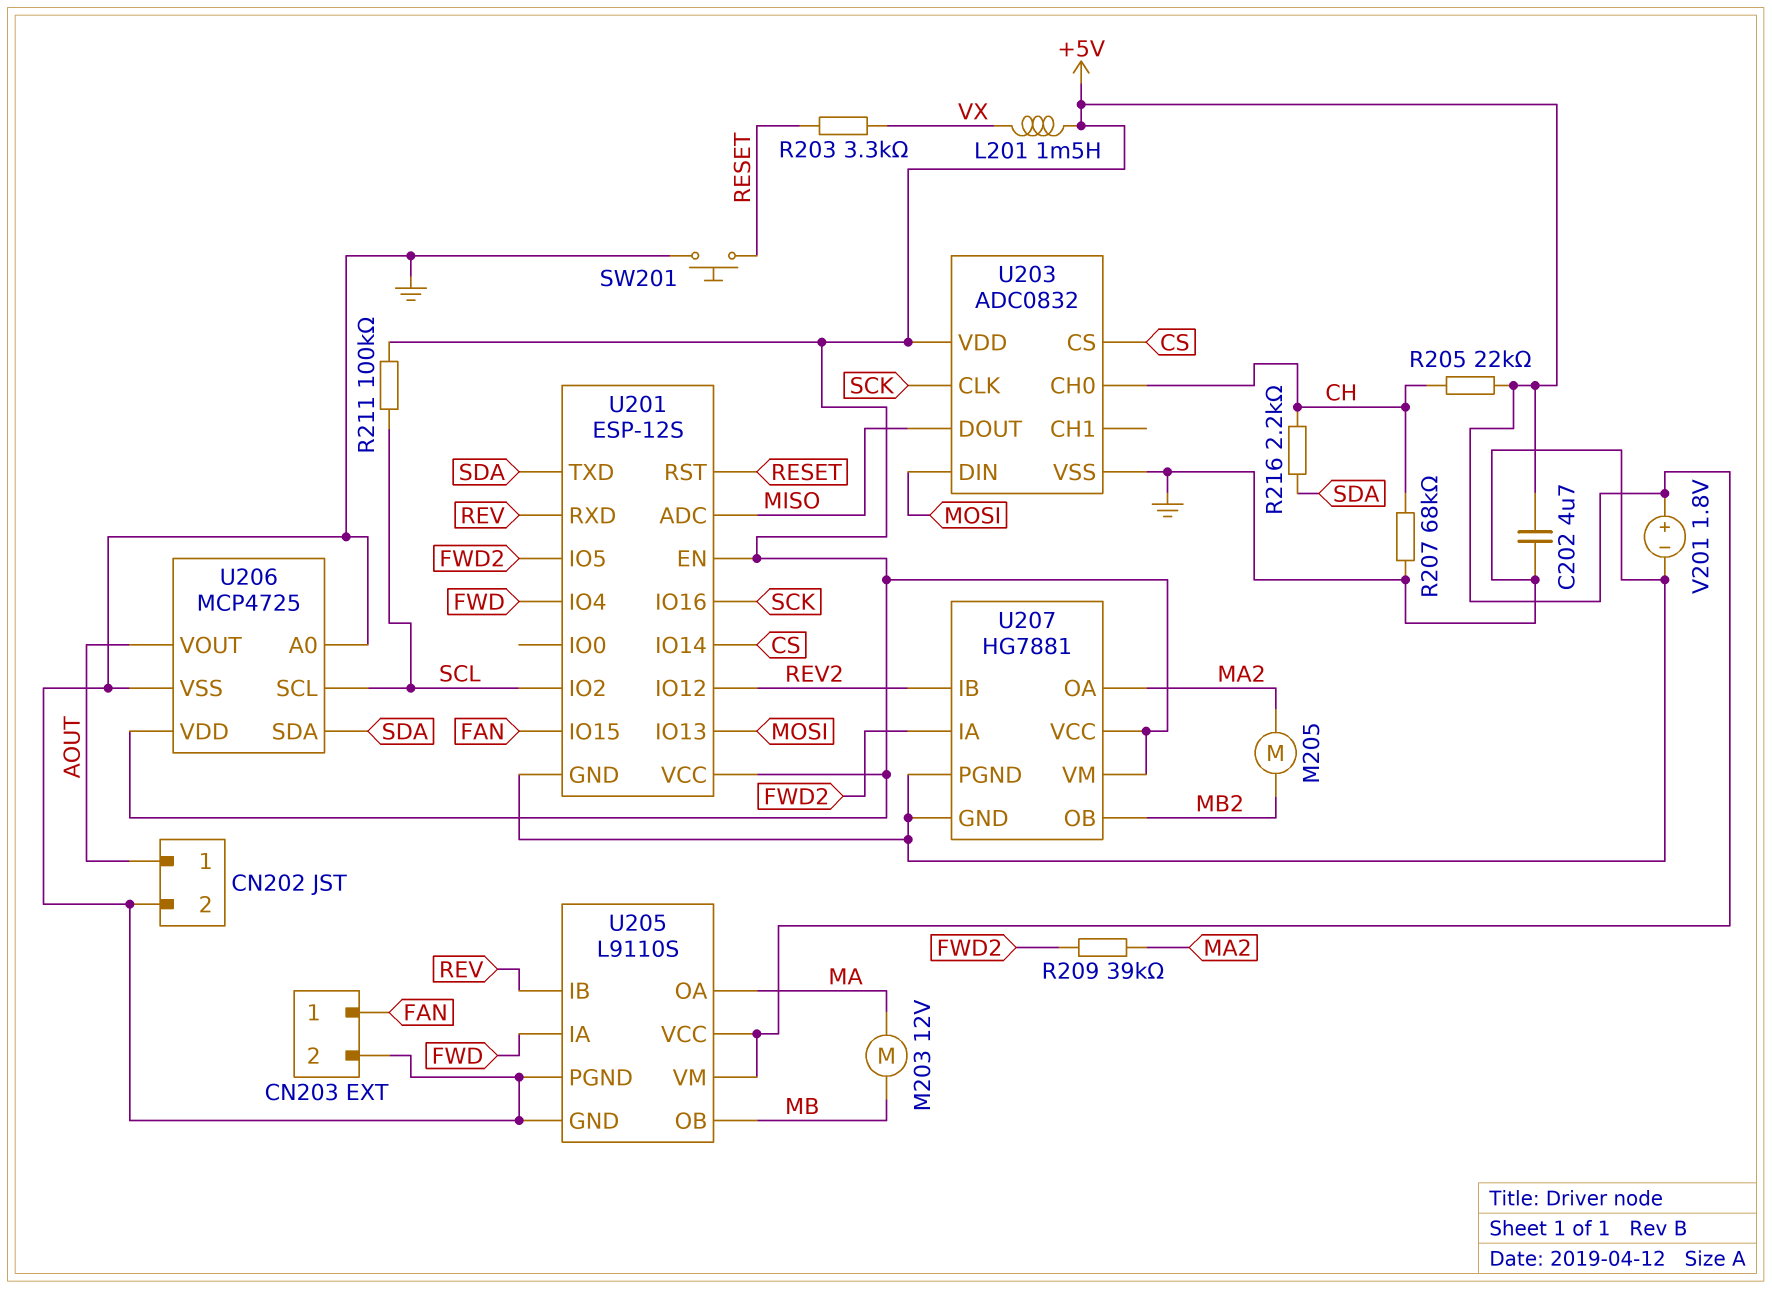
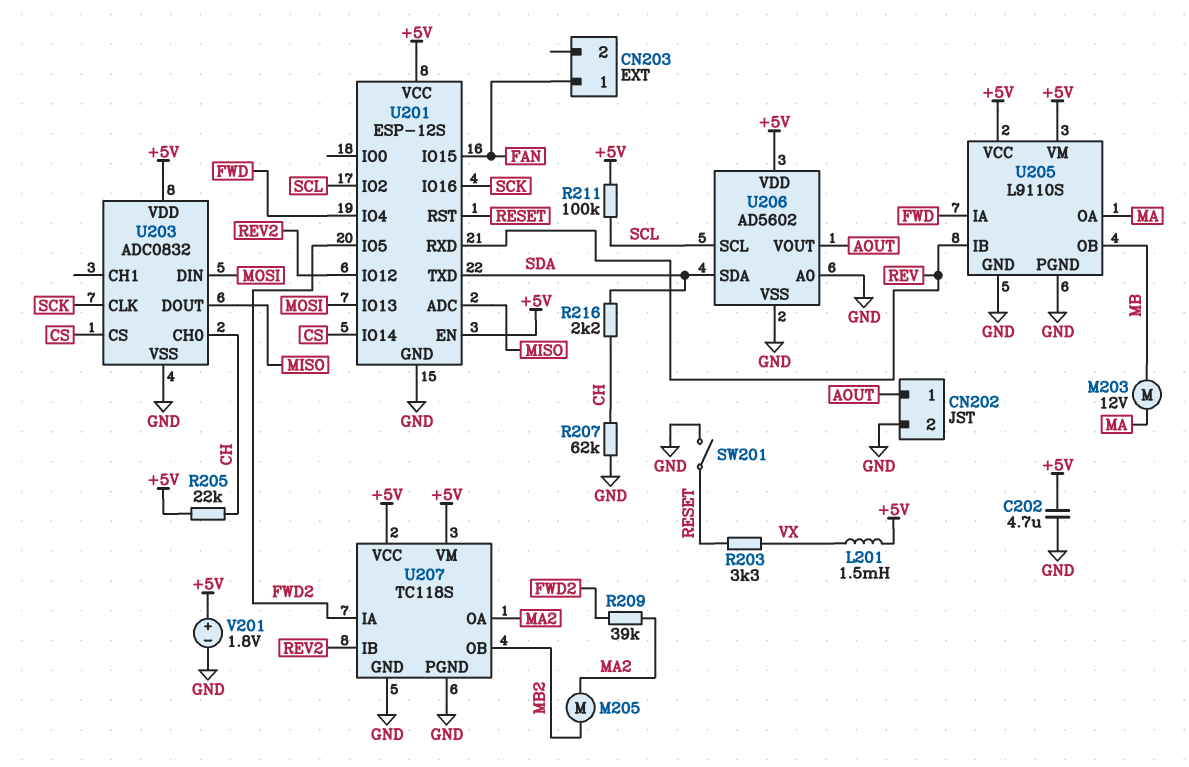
CN203 pin 2: GND -> none
R207: 68k (CH, GND) -> 62k (CH, GND)
SW201: button (GND, RESET) -> switch (GND, RESET)
U206: MCP4725 -> AD5602
U207: HG7881 -> TC118S

